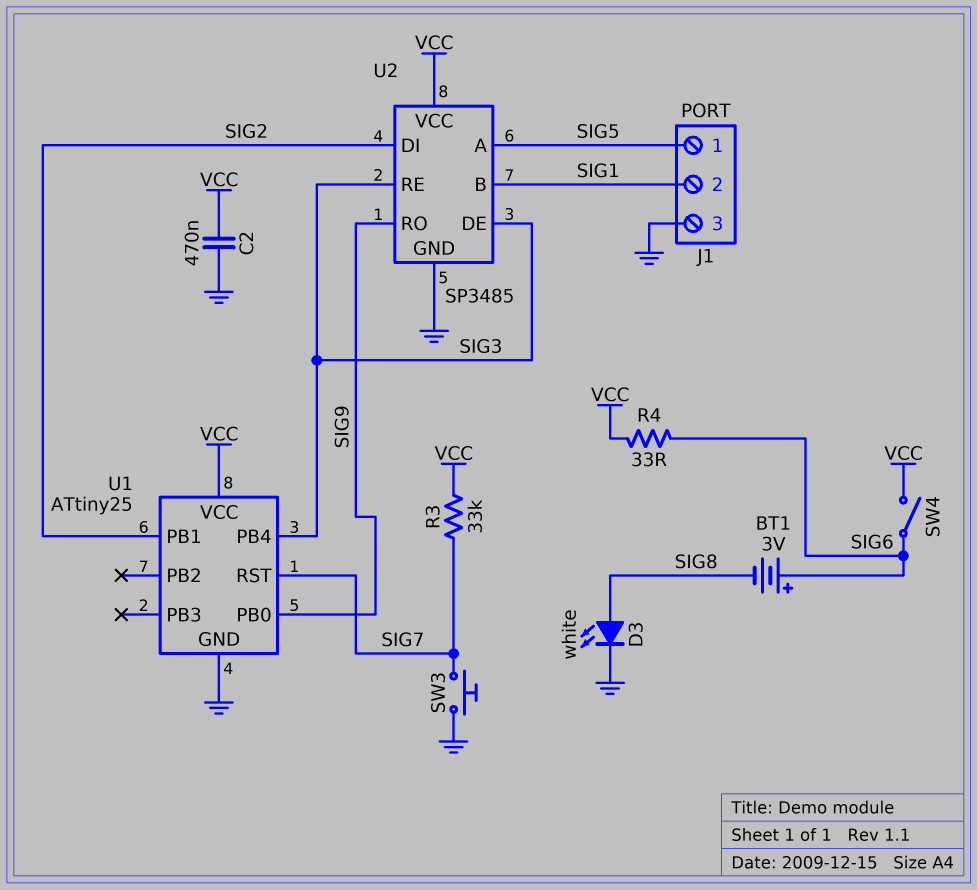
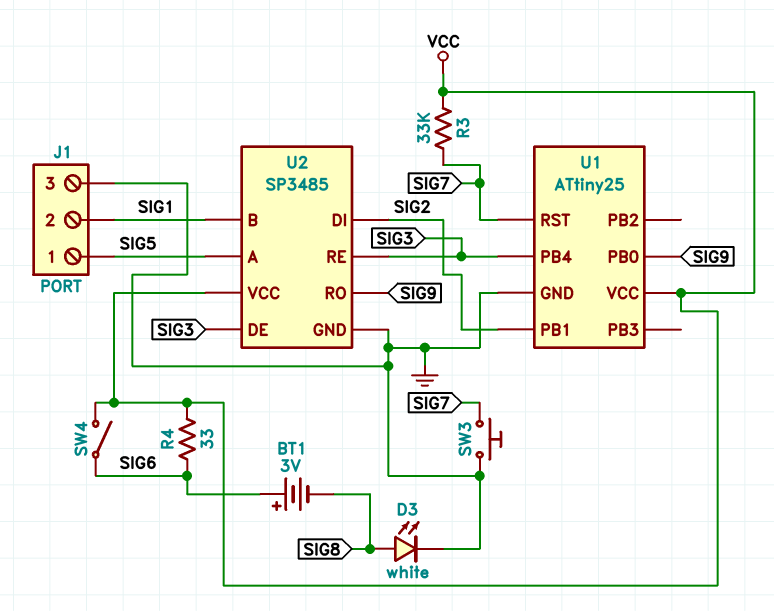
C2: 470nF (GND, VCC) -> none

